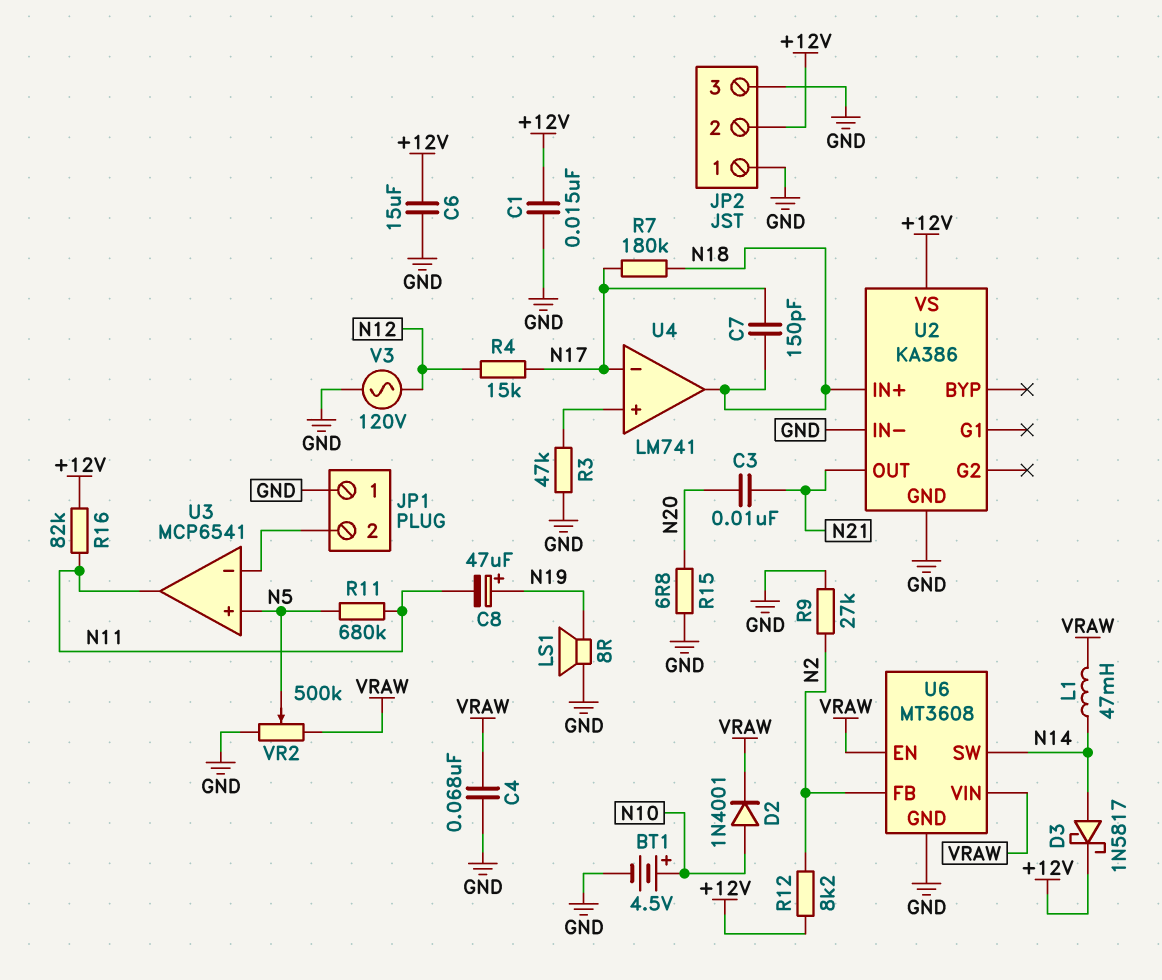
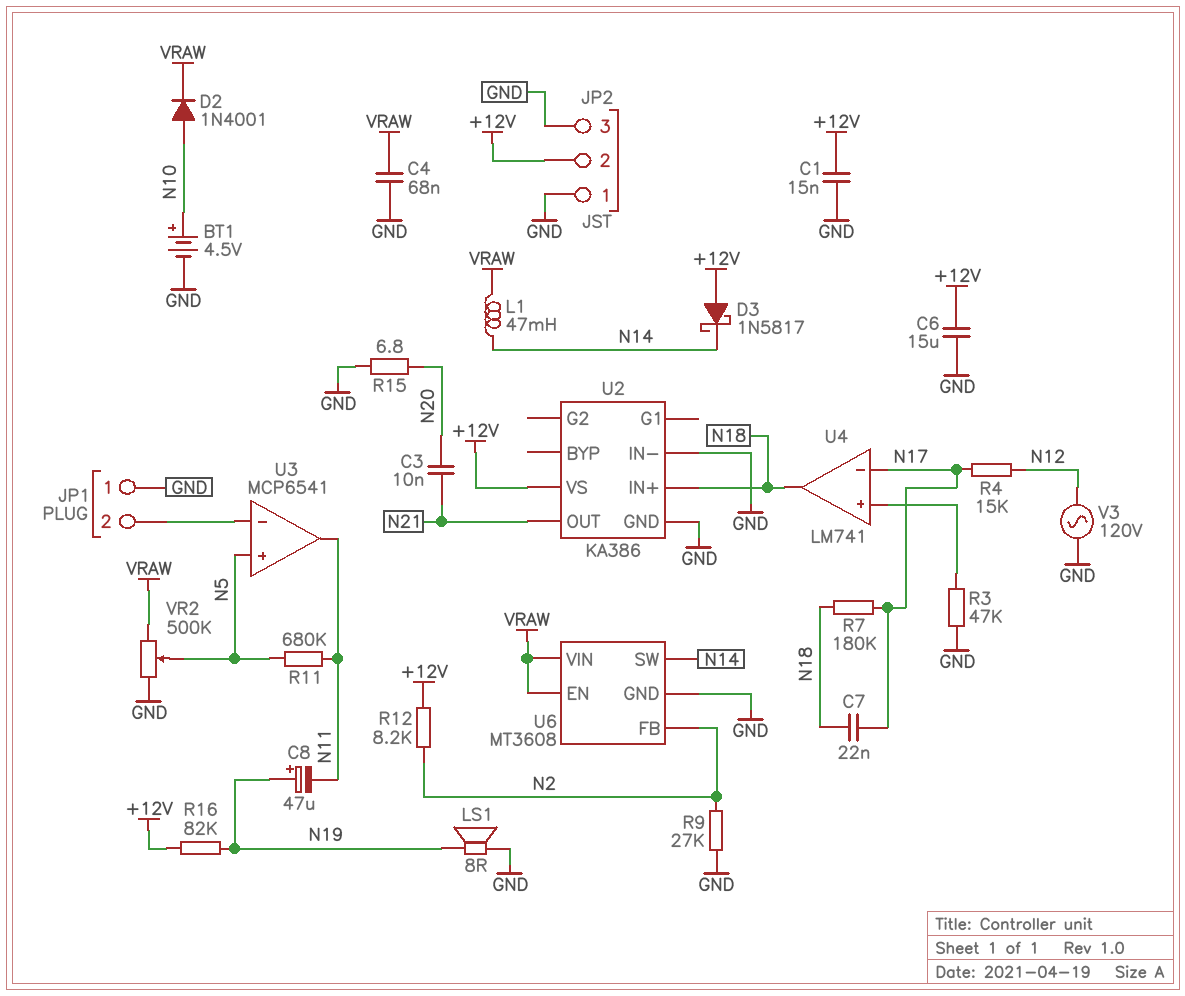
C7: 150pF (N17, N18) -> 22nF (N17, N18)
D3: schottky 1N5817 (A N14, K +12V) -> schottky 1N5817 (A +12V, K N14)
R16: 82k (+12V, N11) -> 82k (+12V, N19)

